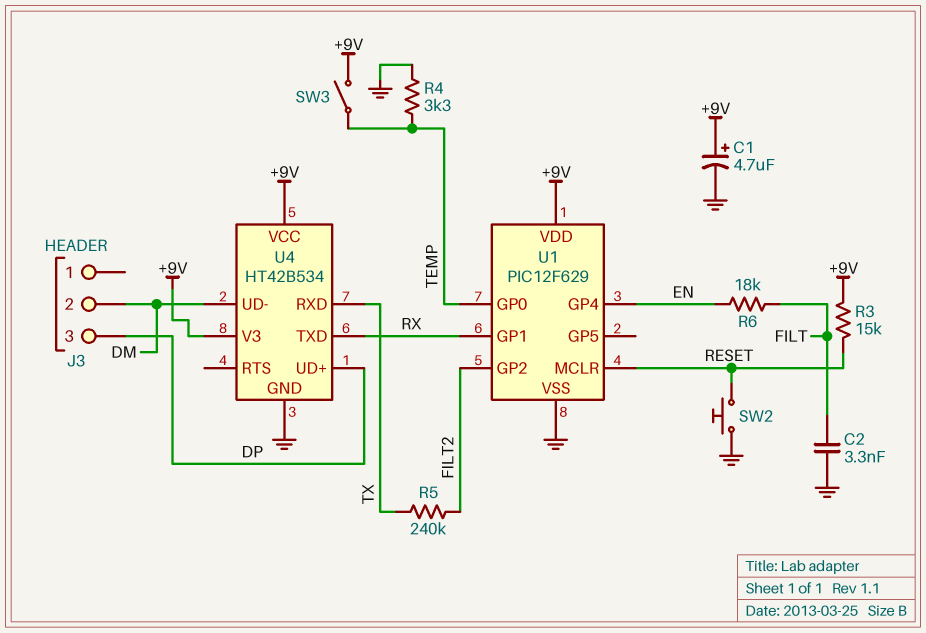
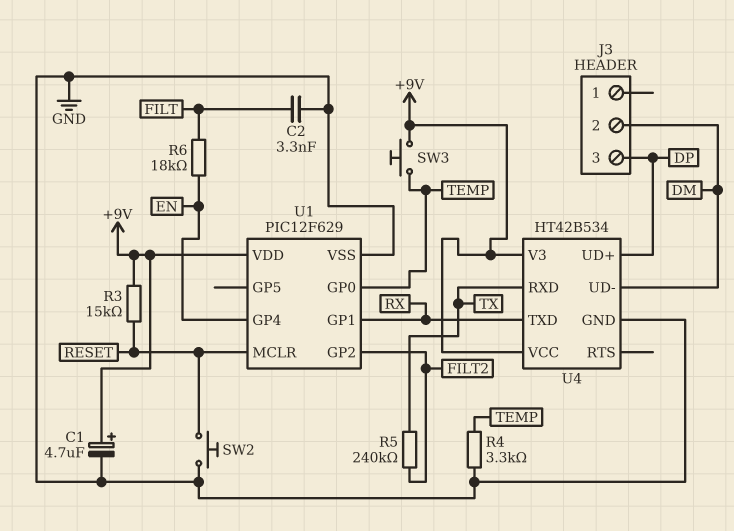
SW3: switch (+9V, TEMP) -> button (+9V, TEMP)

